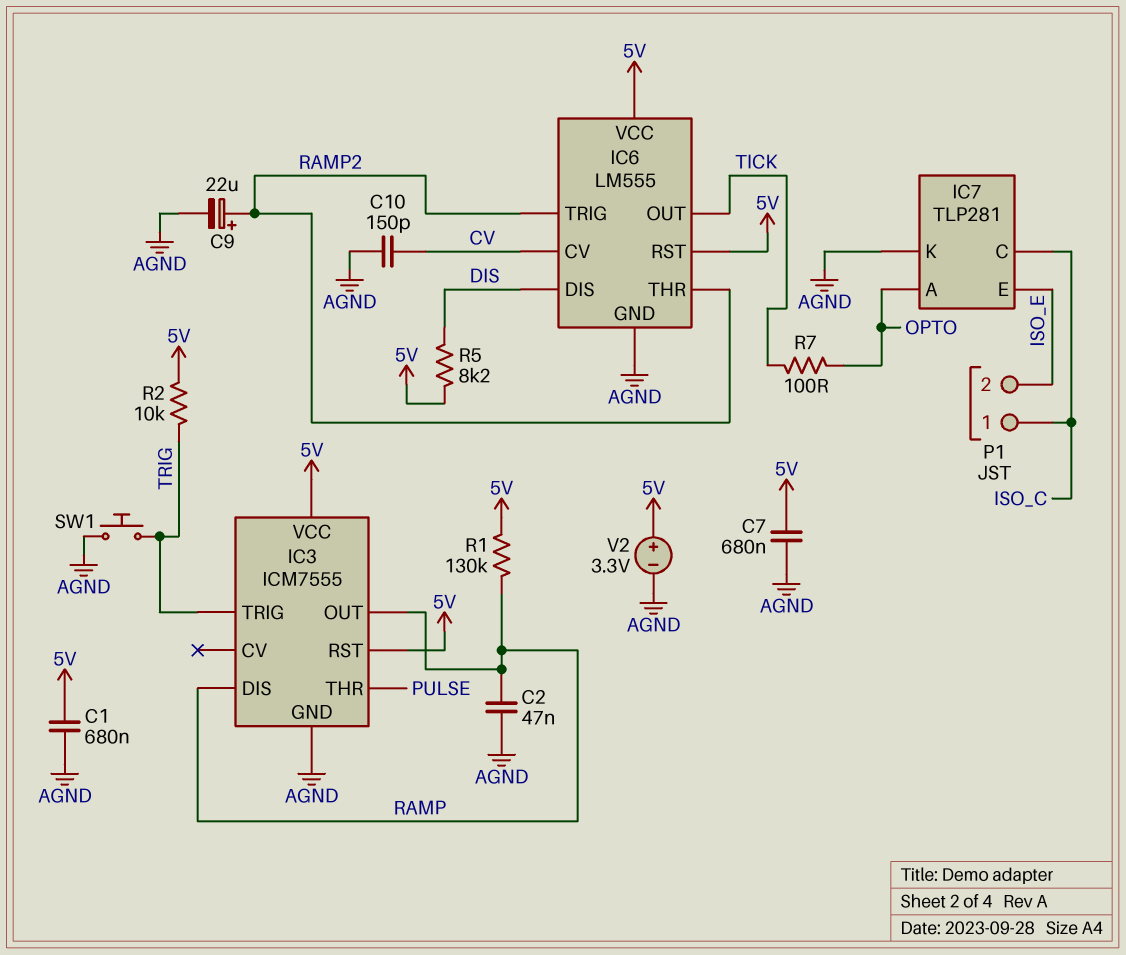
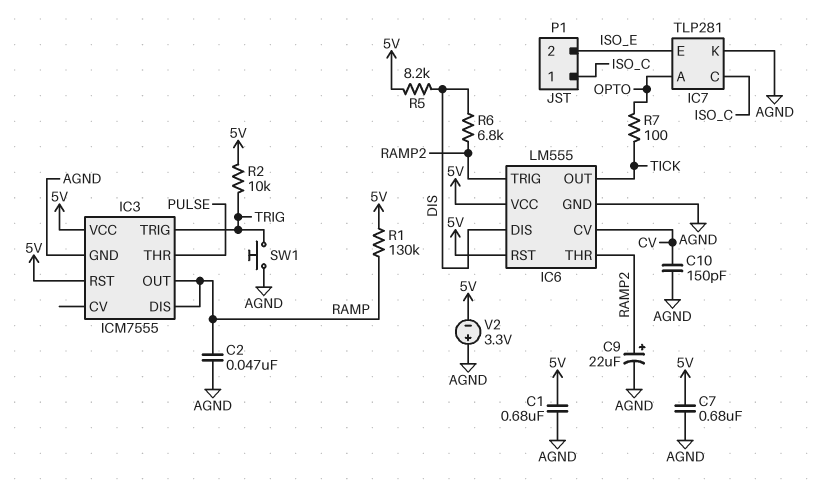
R6: none -> 6.8k (DIS, RAMP2)
V2: 3.3V (plus 5V, minus AGND) -> 3.3V (plus AGND, minus 5V)

